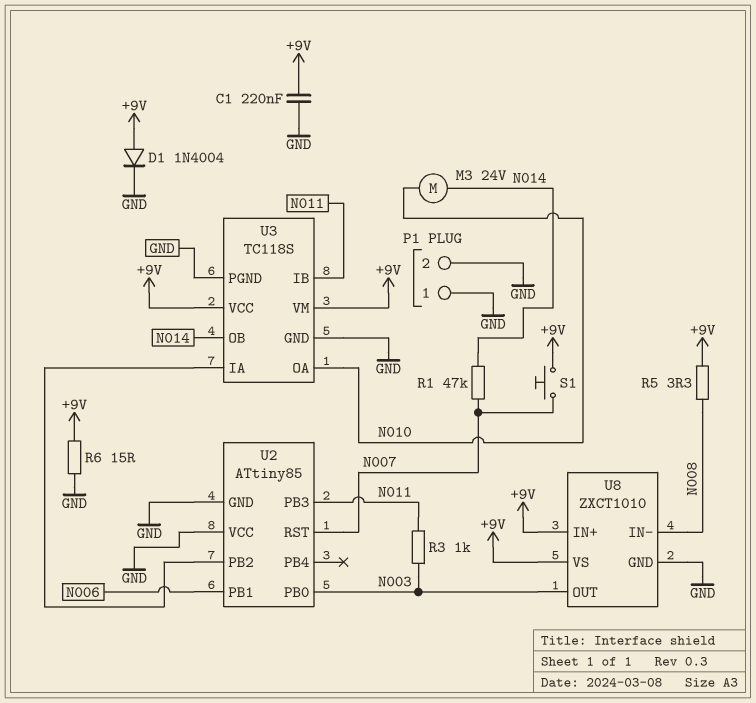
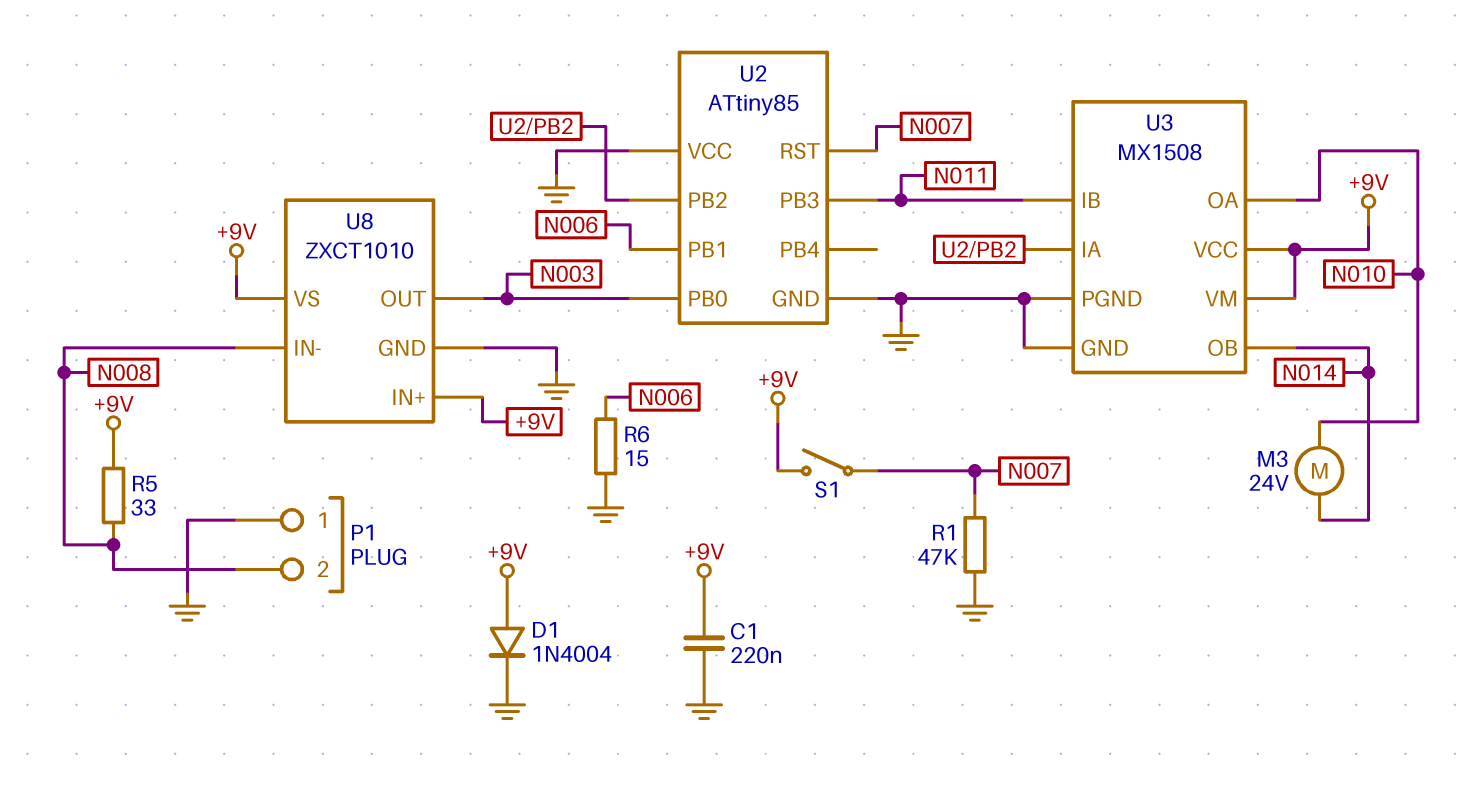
P1 pin 2: GND -> N008
R1: 47k (N007, N014) -> 47k (GND, N007)
R3: 1k (N003, N011) -> none
R5: 3.3 (+9V, N008) -> 33 (+9V, N008)
R6: 15 (+9V, GND) -> 15 (GND, N006)
S1: button (+9V, N007) -> switch (+9V, N007)
U3: TC118S -> MX1508

